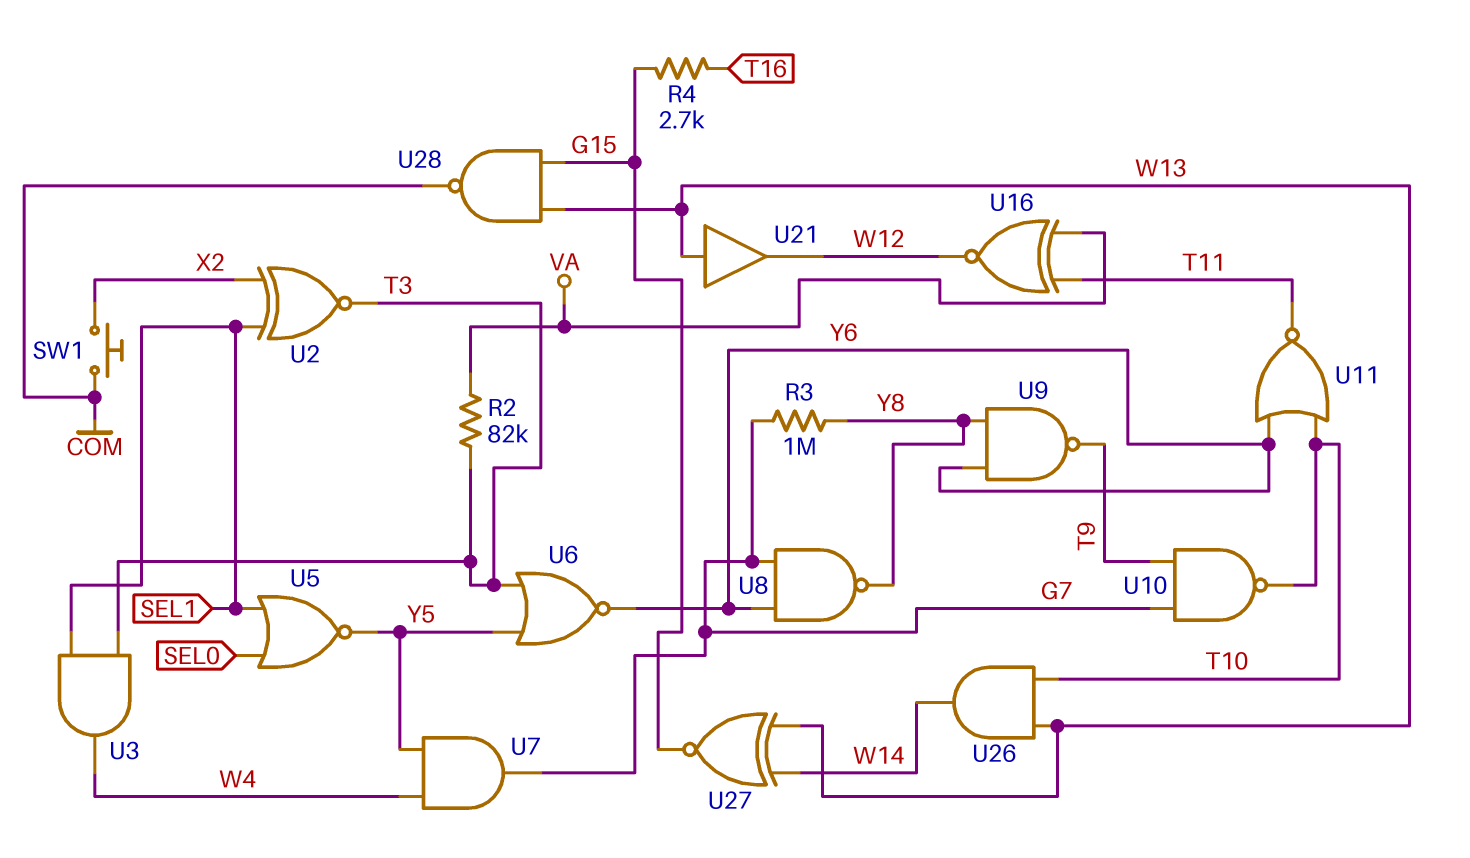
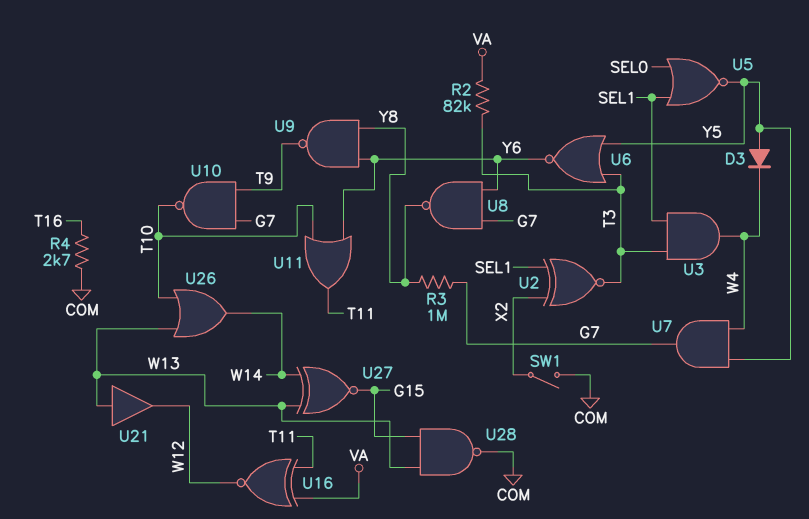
D3: none -> diode (A Y5, K W4)
R4: 2.7k (G15, T16) -> 2.7k (COM, T16)
SW1: button (COM, X2) -> switch (COM, X2)
U11: NOR (in T10, in Y6, out T11) -> OR (in T10, in Y6, out T11)
U26: AND (in T10, in W13, out W14) -> OR (in T10, in W13, out W14)

